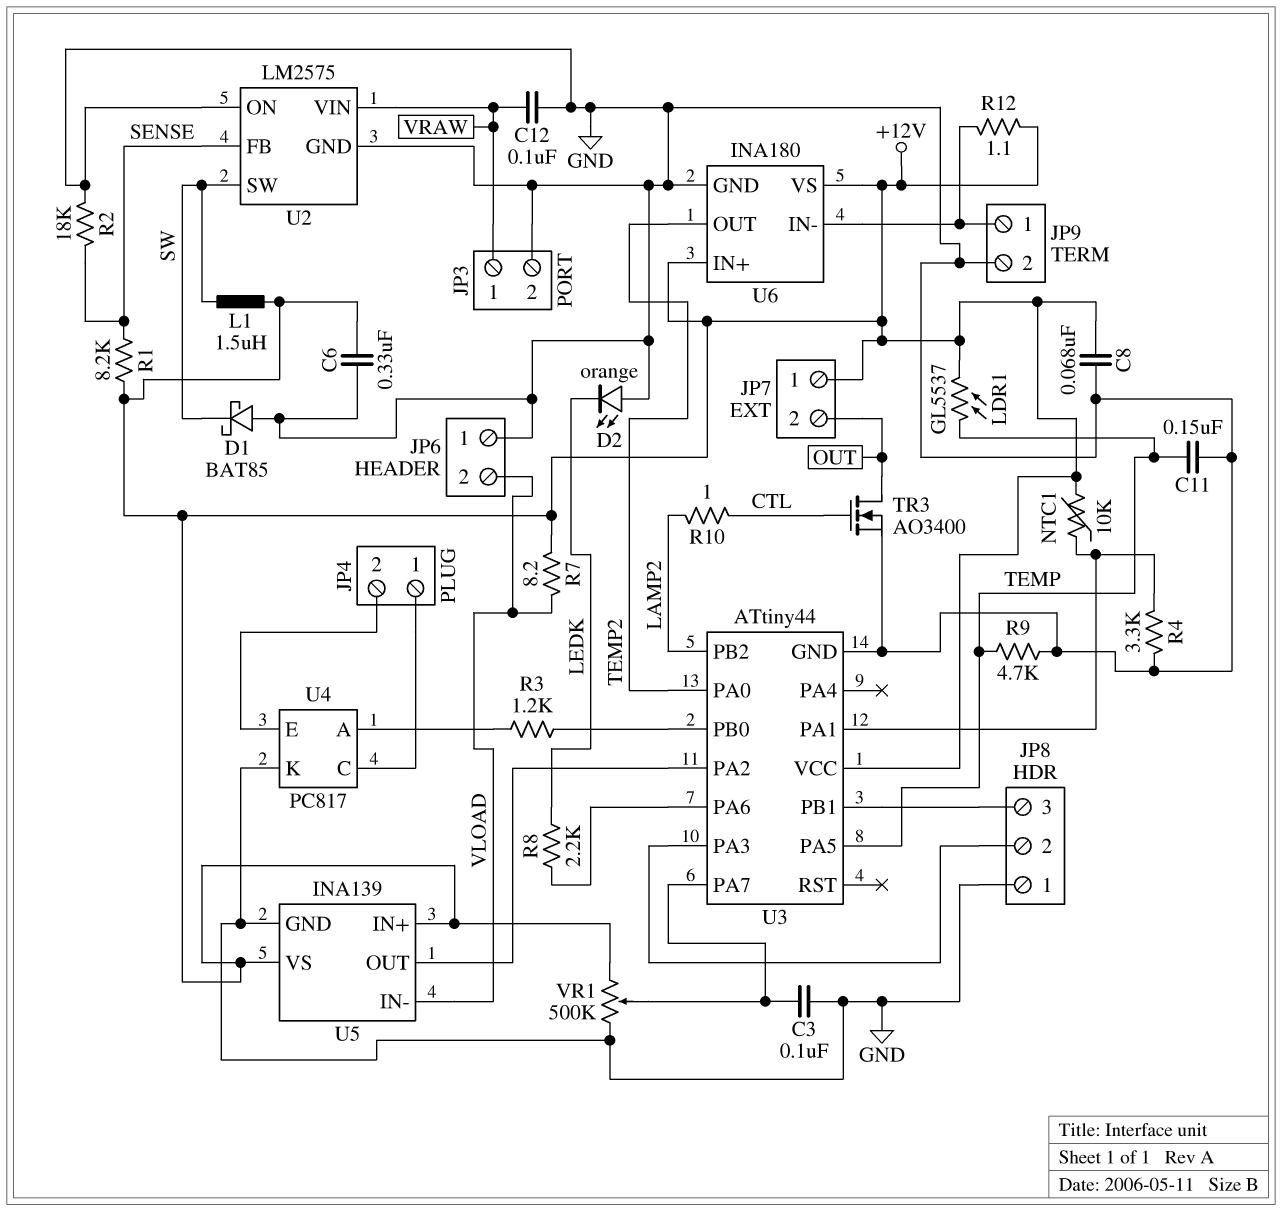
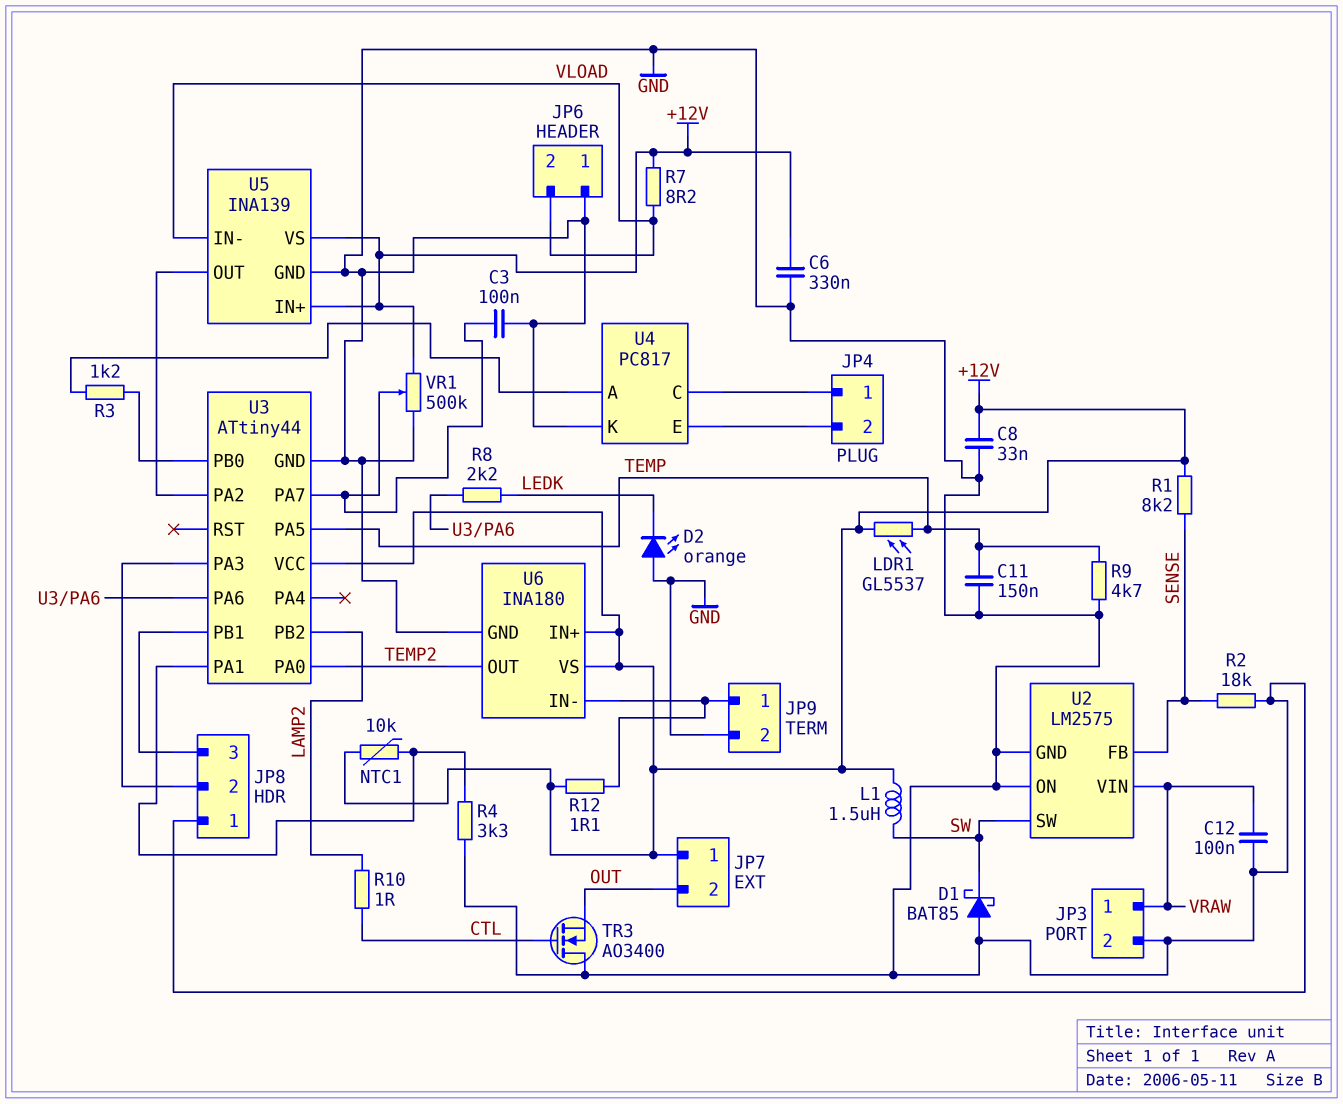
C8: 68nF (+12V, GND) -> 33nF (+12V, GND)
TR3: NMOS AO3400 (G CTL, D OUT, S GND) -> NMOS AO3400 (G CTL, D GND, S OUT)

